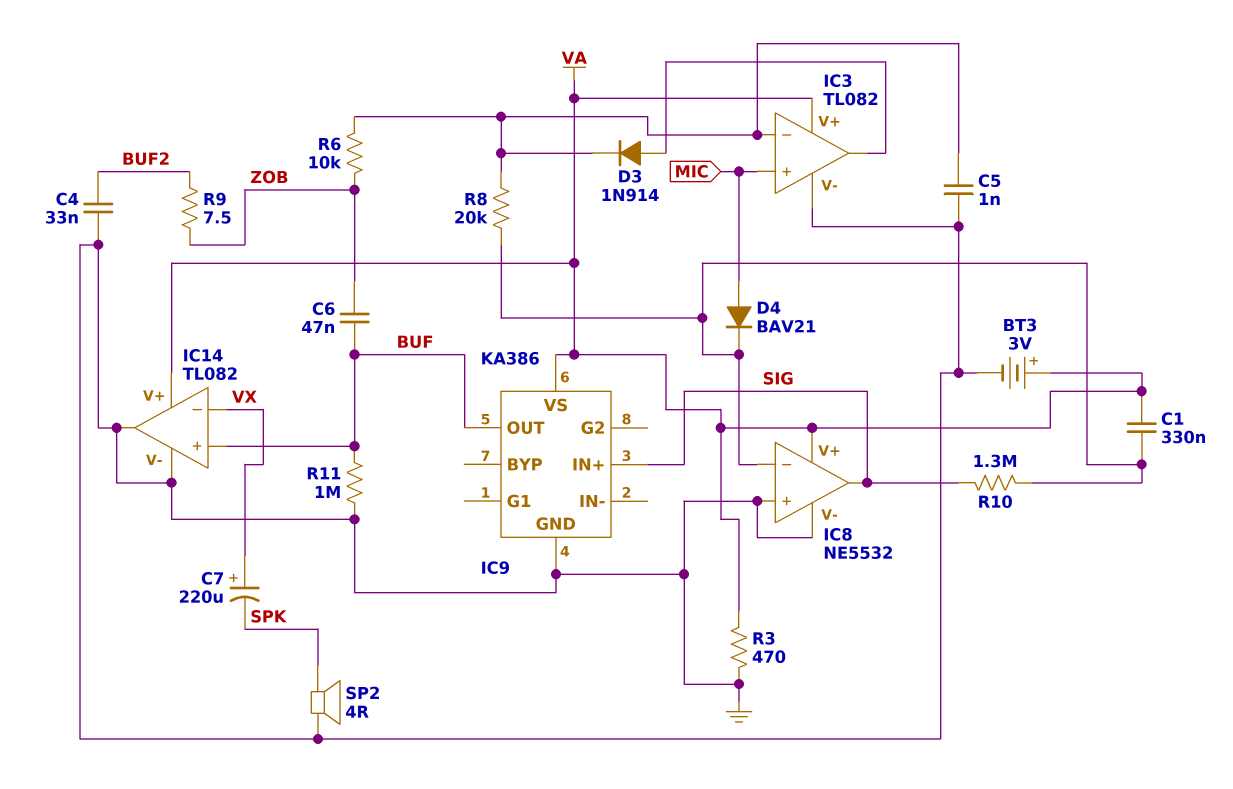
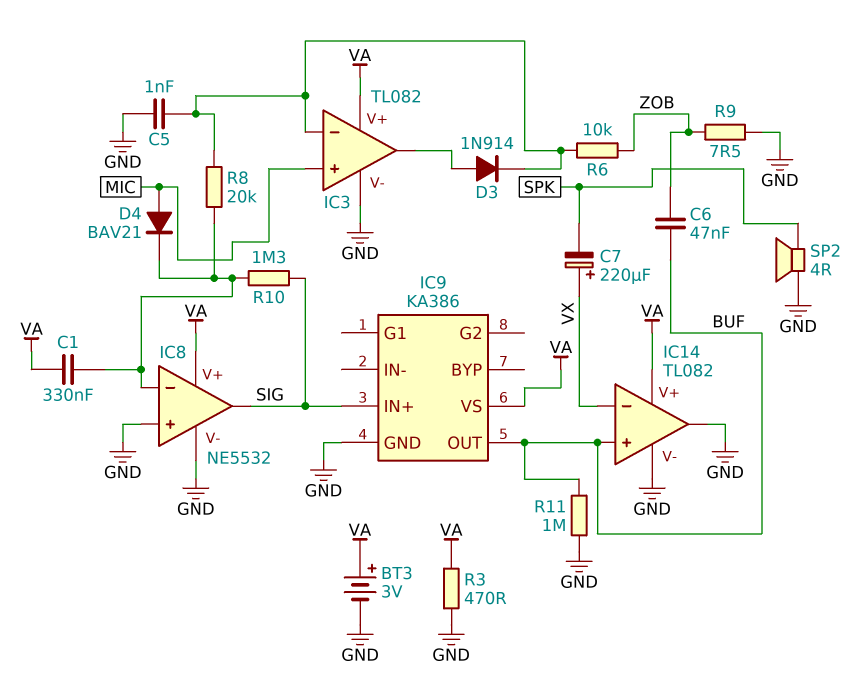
C4: 33nF (BUF2, GND) -> none
R9: 7.5 (BUF2, ZOB) -> 7.5 (GND, ZOB)

